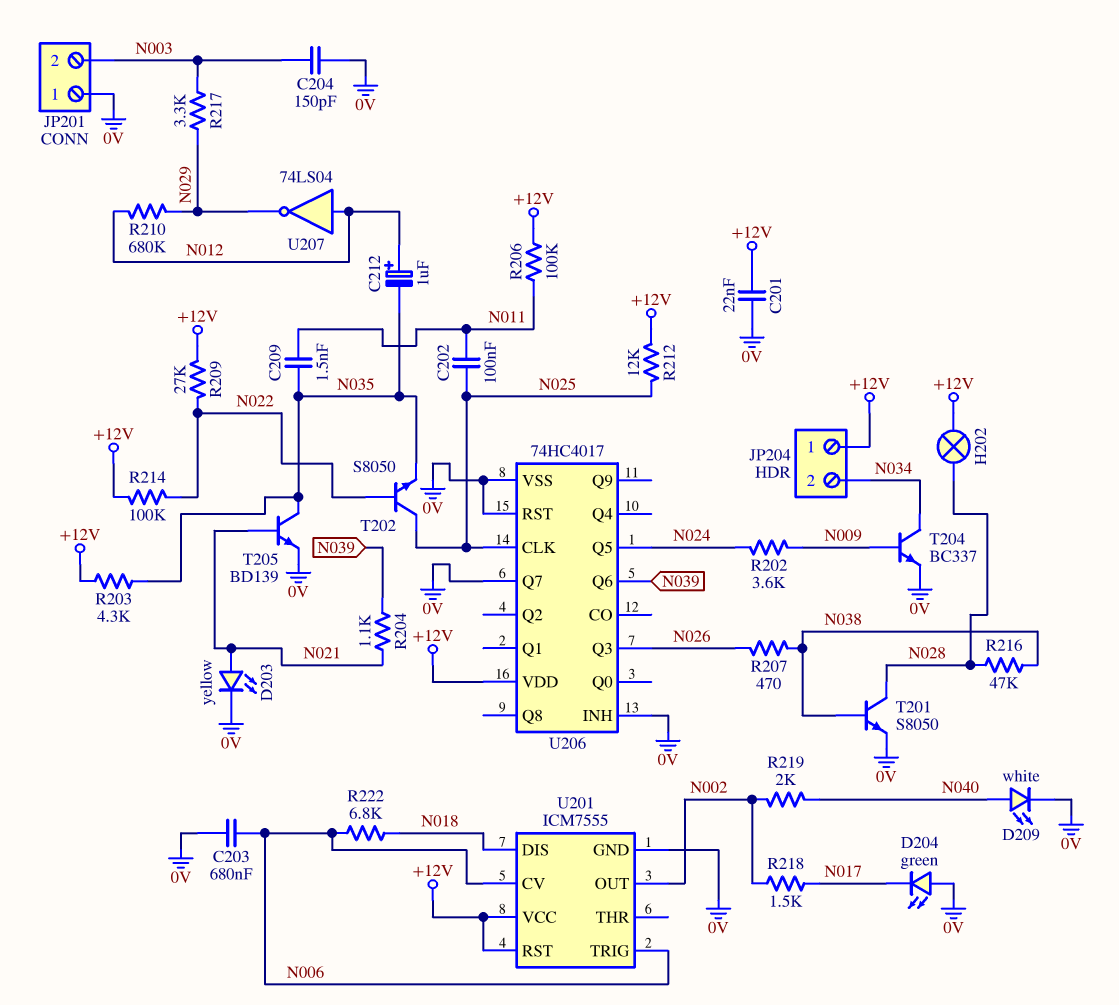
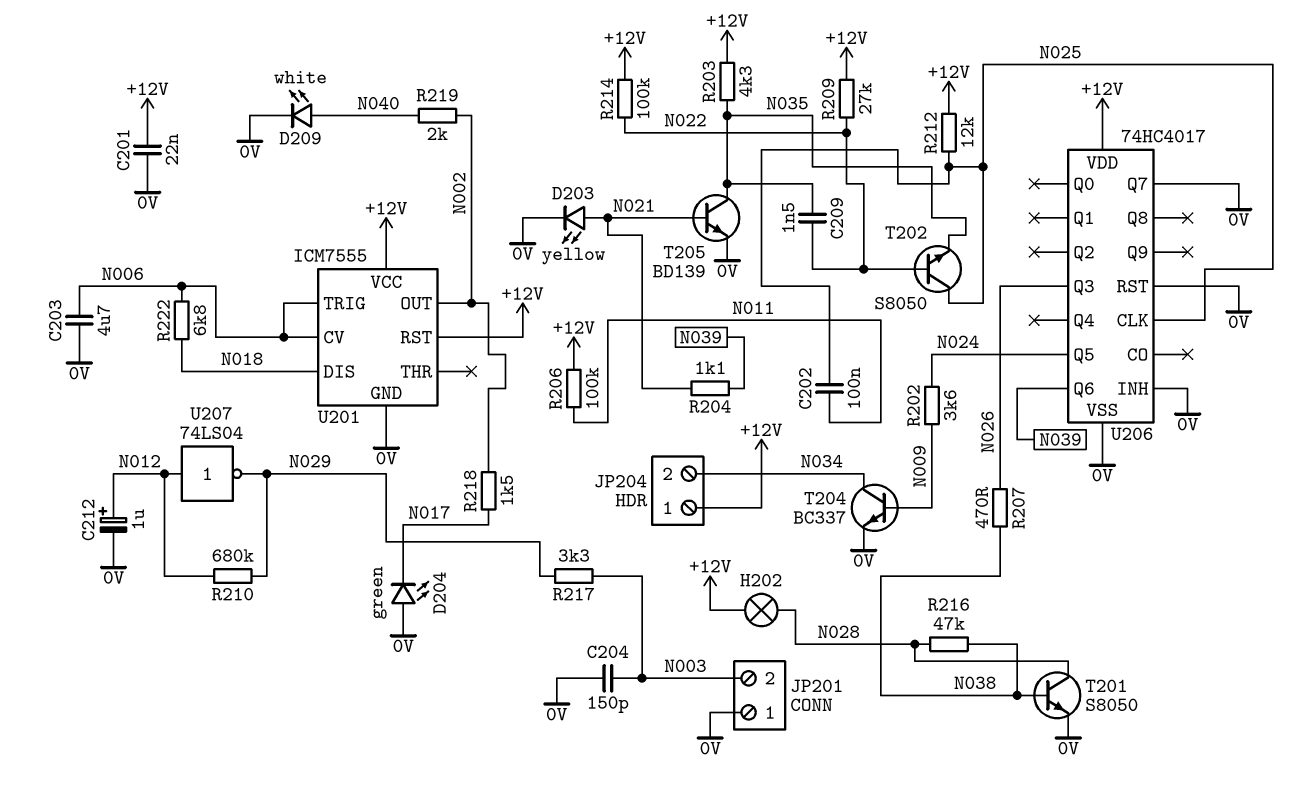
C203: 680nF (0V, N006) -> 4.7uF (0V, N006)
C209: 1.5nF (N011, N035) -> 1.5nF (N022, N035)
C212: 1uF (plus N012, minus N035) -> 1uF (plus N012, minus 0V)

